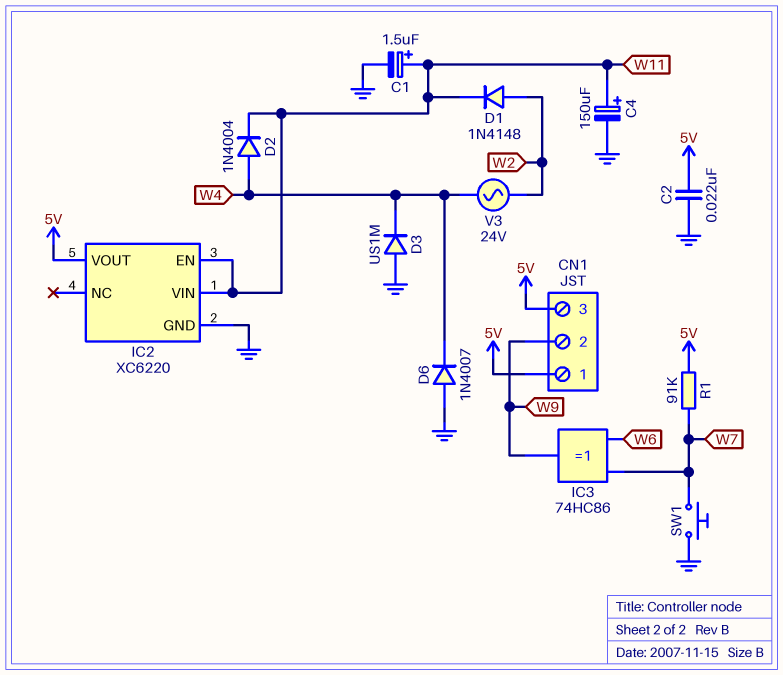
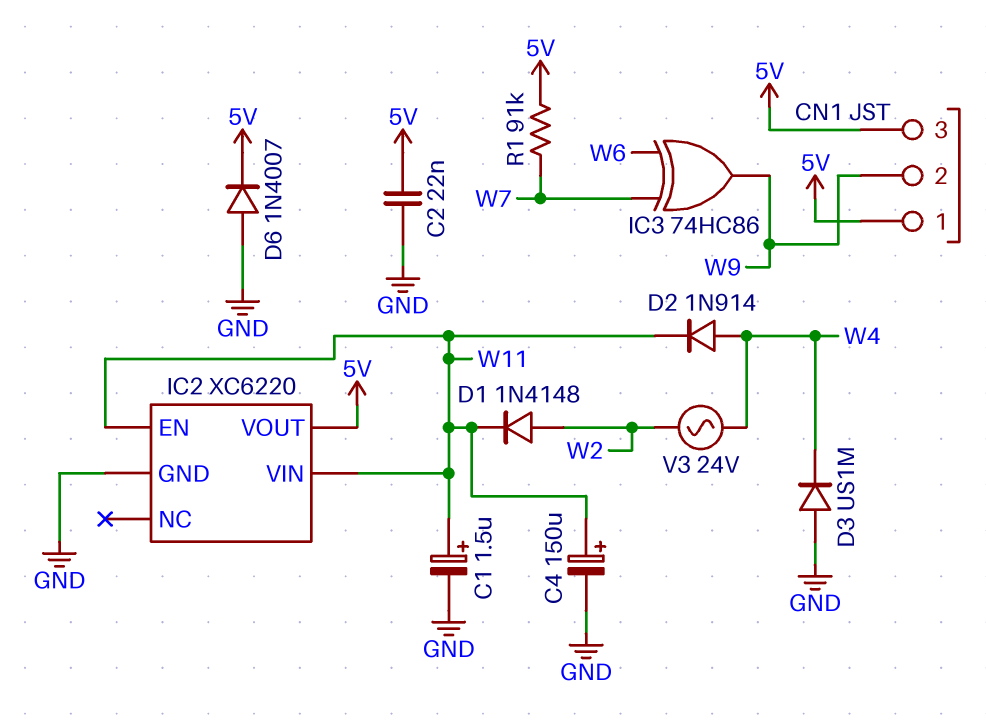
D2: diode 1N4004 (A W4, K W11) -> diode 1N914 (A W4, K W11)
D6: diode 1N4007 (A GND, K W4) -> diode 1N4007 (A GND, K 5V)
SW1: button (GND, W7) -> none

